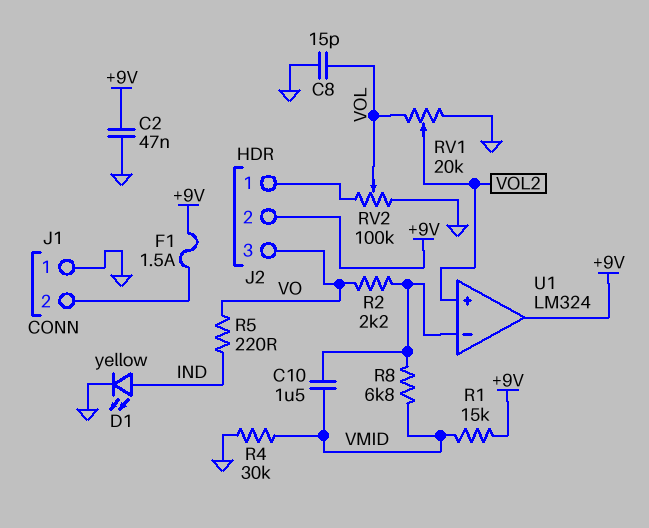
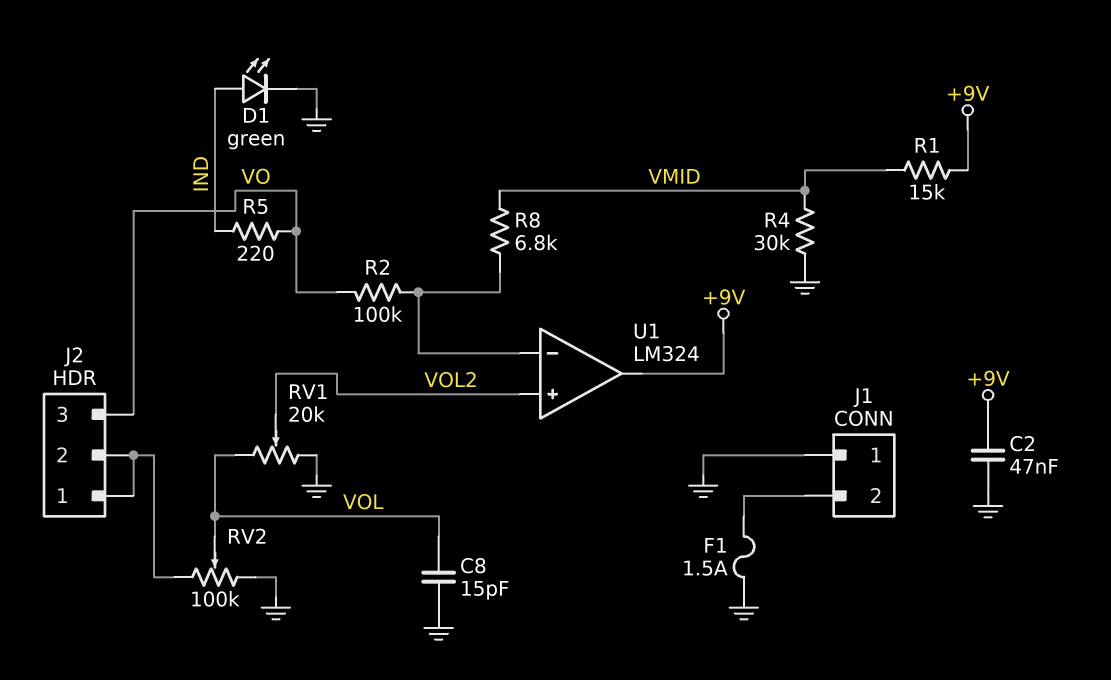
C10: 1.5uF (U1/in-, VMID) -> none
D1: LED yellow (A IND, K GND) -> LED green (A IND, K GND)
F1: 1.5A (+9V, J1/2) -> 1.5A (GND, J1/2)
J2 pin 2: +9V -> J2/1
R2: 2.2k (U1/in-, VO) -> 100k (U1/in-, VO)

